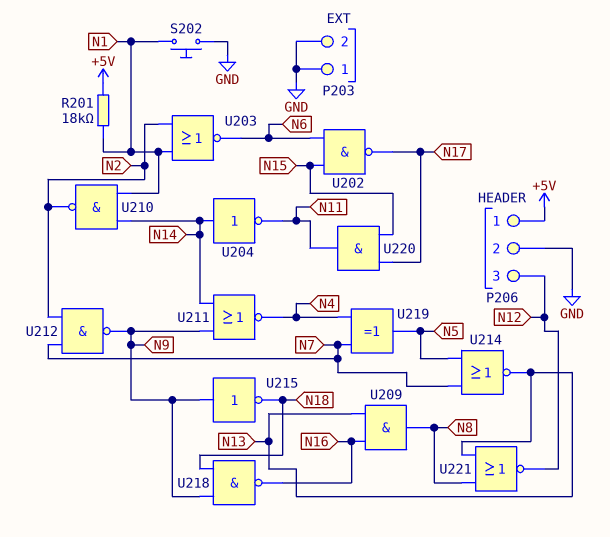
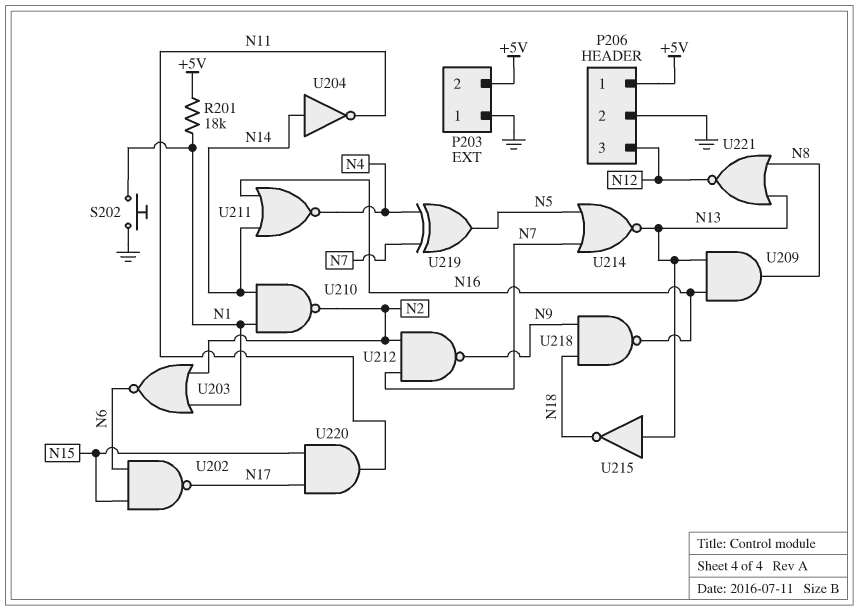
P203 pin 2: GND -> +5V
U211: NOR (in N9, in N14, out N4) -> NOR (in N14, in N16, out N4)
U215: NOT (in N9, out N18) -> NOT (in N13, out N18)

